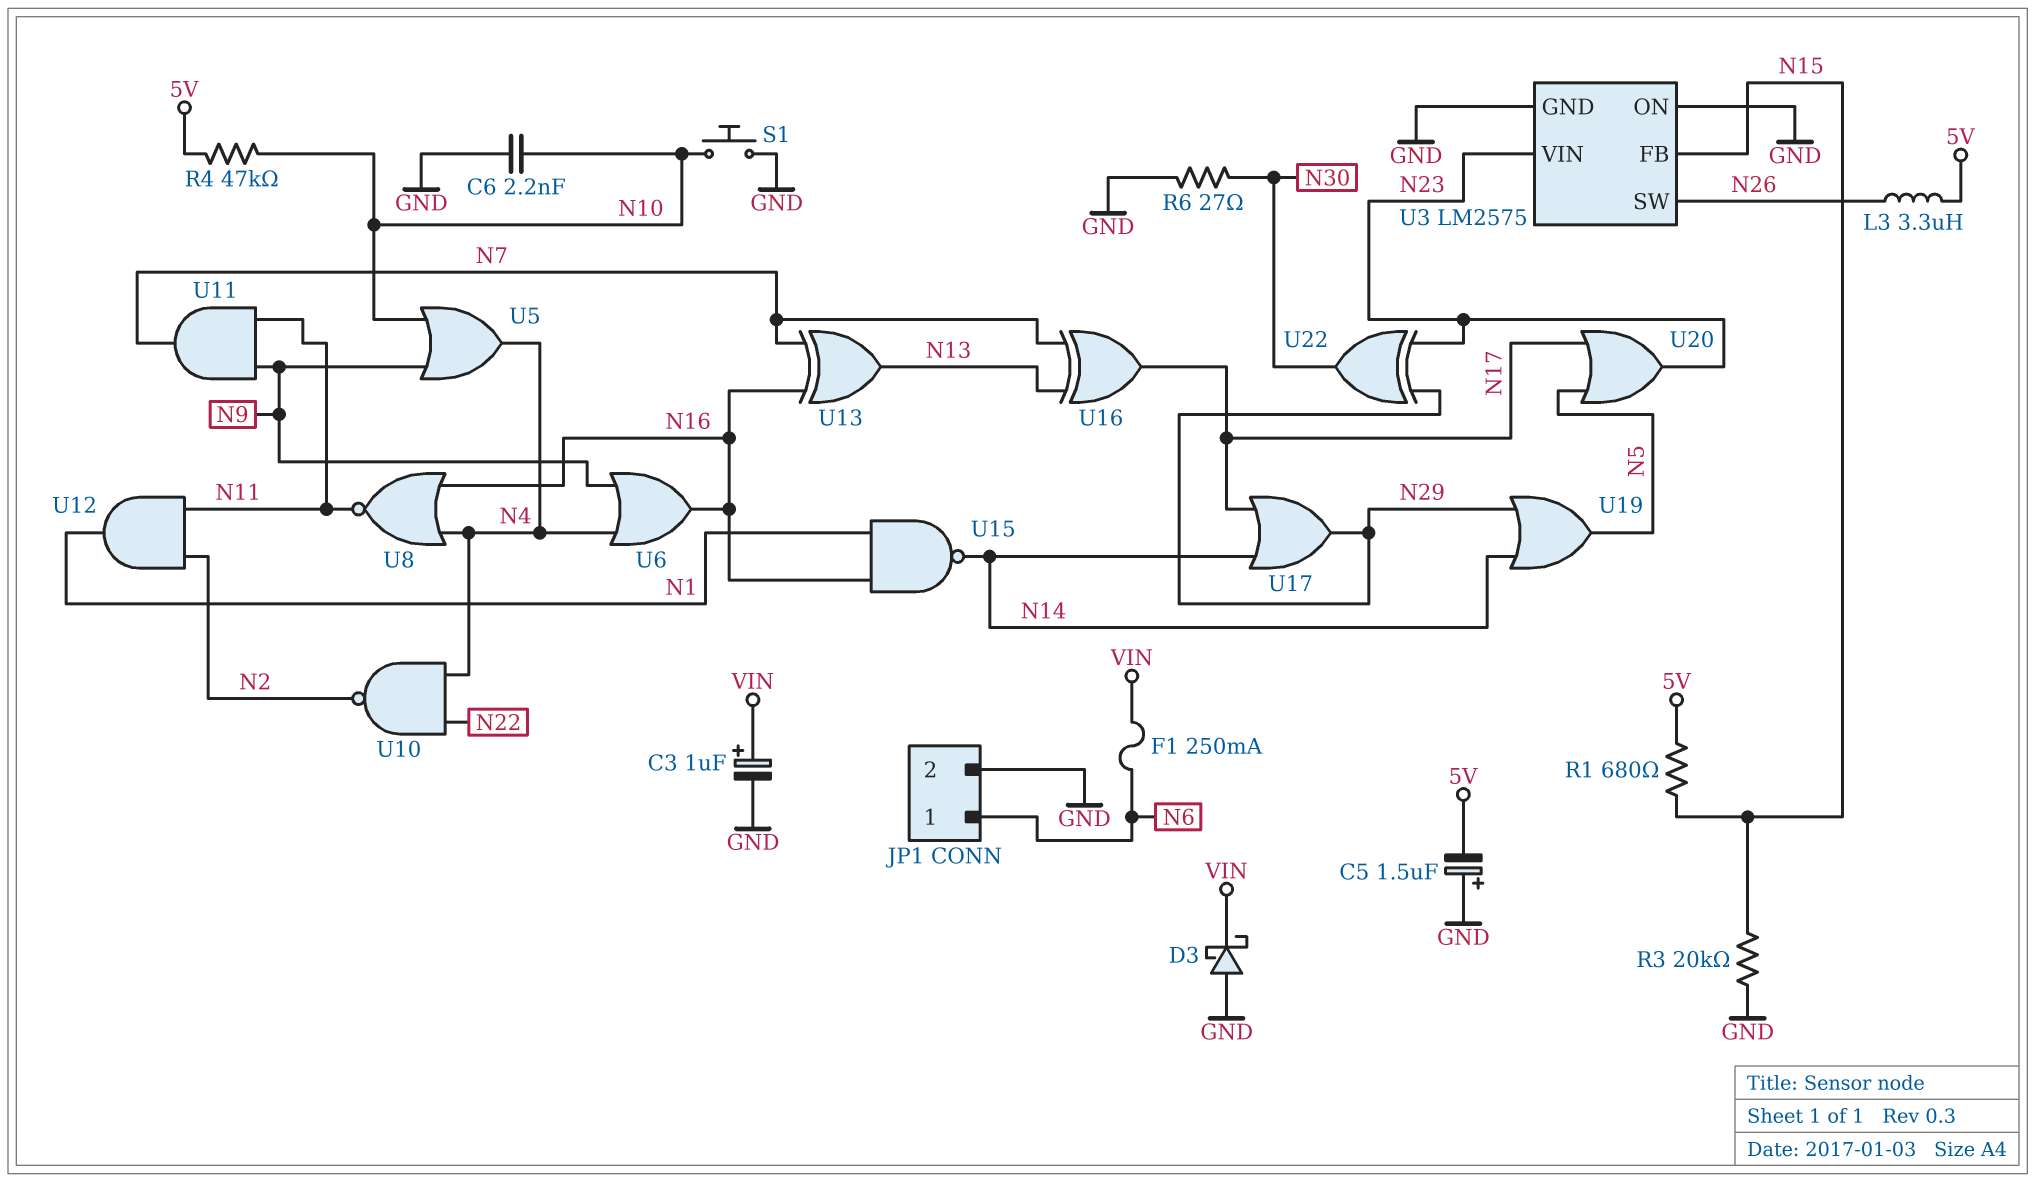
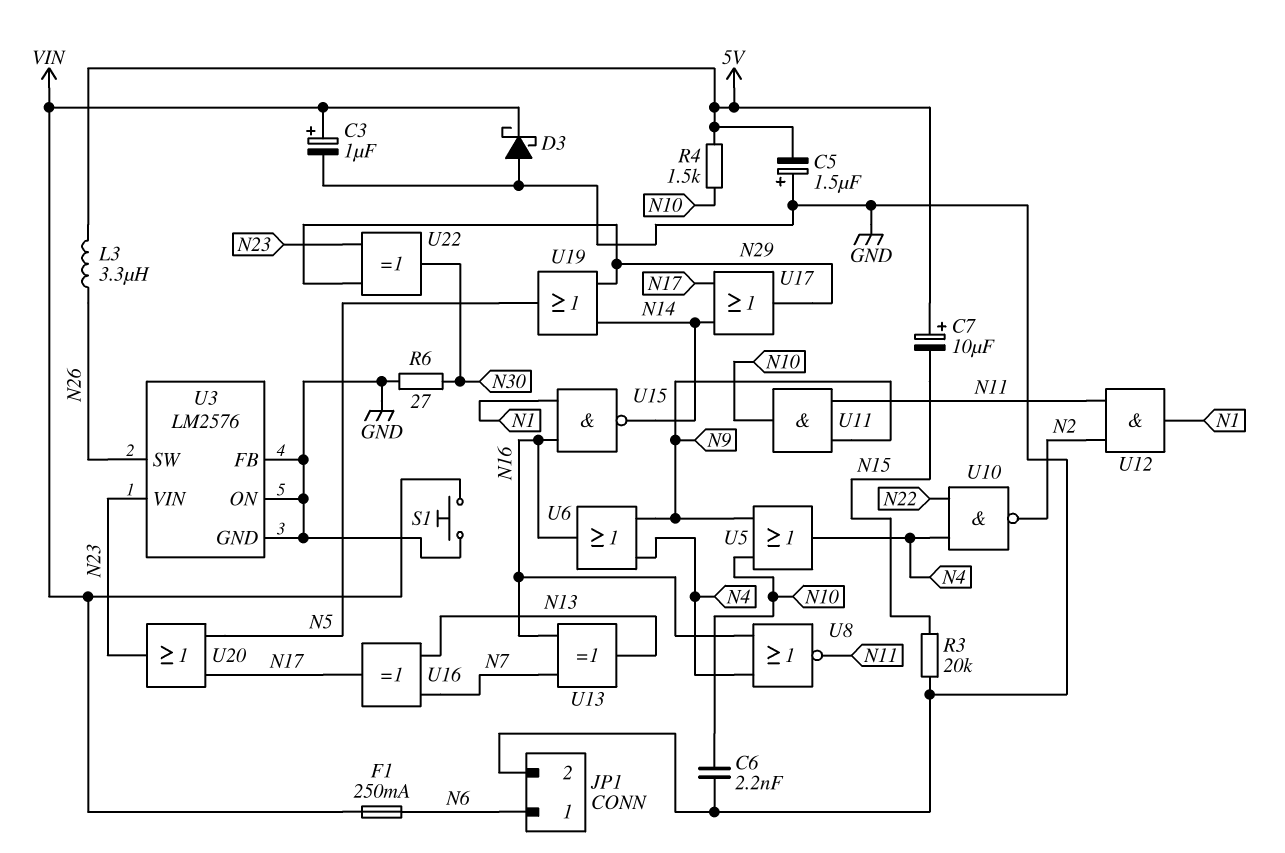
C7: none -> 10uF (plus 5V, minus N15)
R1: 680 (5V, N15) -> none
R4: 47k (5V, N10) -> 1.5k (5V, N10)
S1: button (GND, N10) -> button (GND, VIN)
U3: LM2575 -> LM2576
U3 pin FB: N15 -> GND
U11: AND (in N9, in N11, out N7) -> AND (in N9, in N11, out N10)

